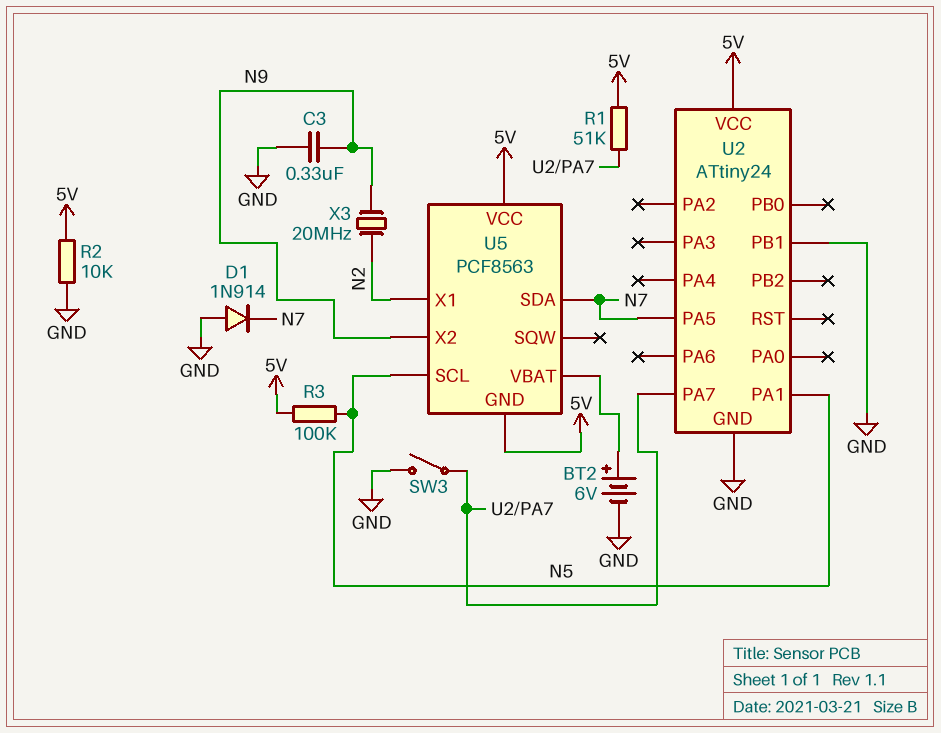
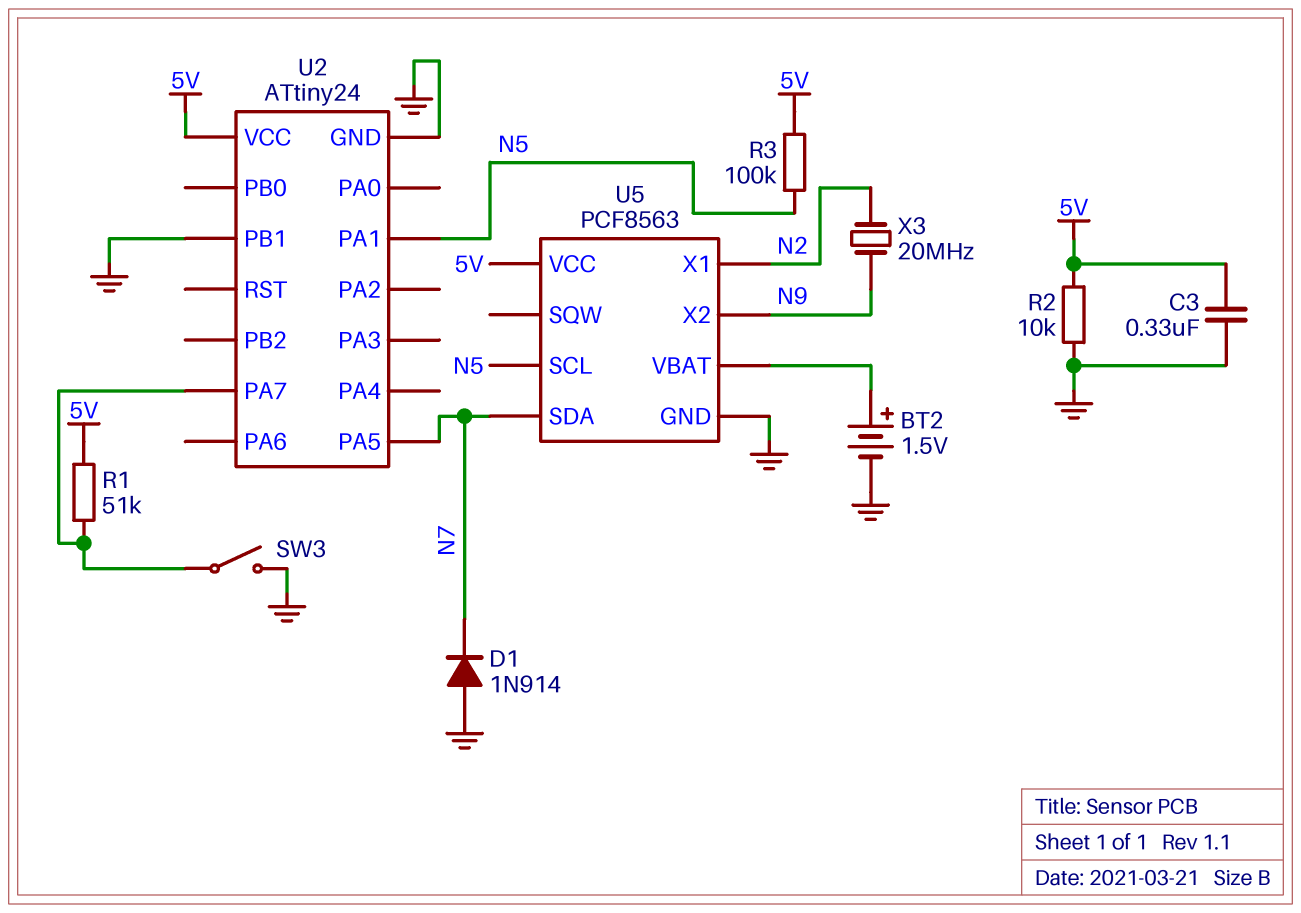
BT2: 6V (plus U5/VBAT, minus GND) -> 1.5V (plus U5/VBAT, minus GND)
C3: 330nF (GND, N9) -> 330nF (5V, GND)
U5 pin GND: 5V -> GND

